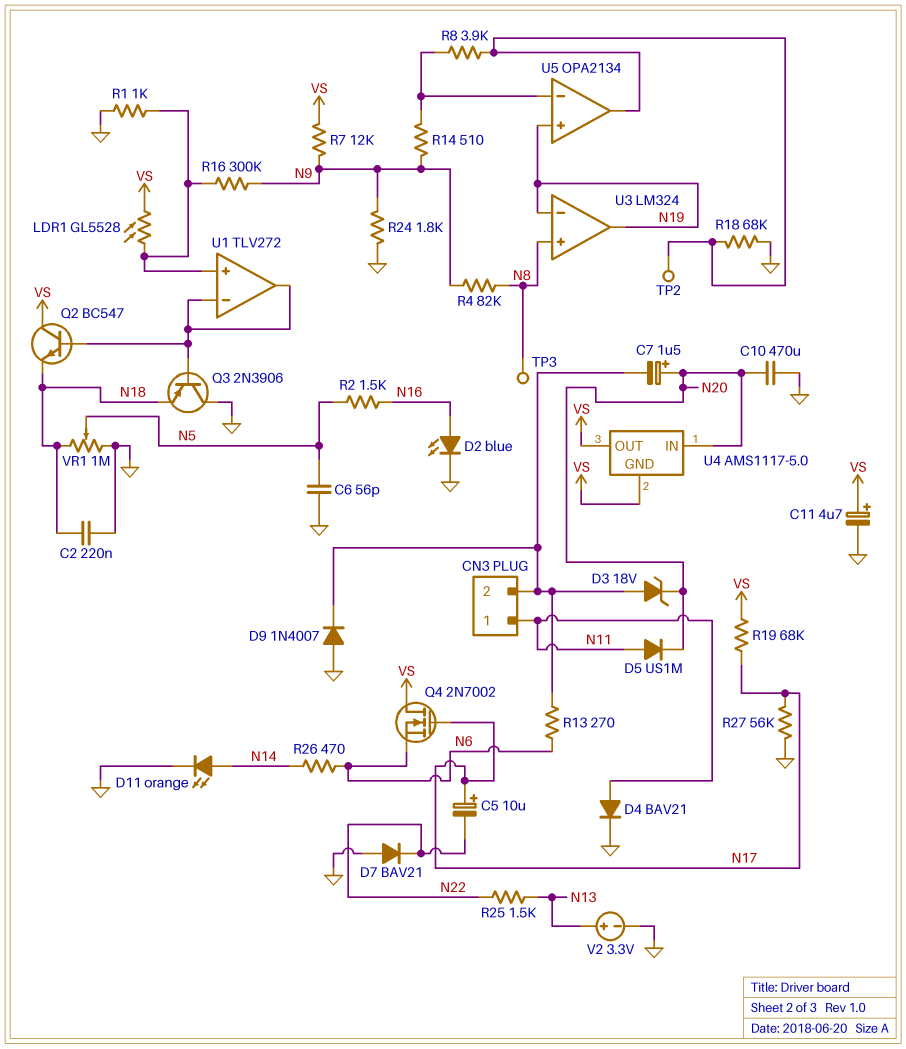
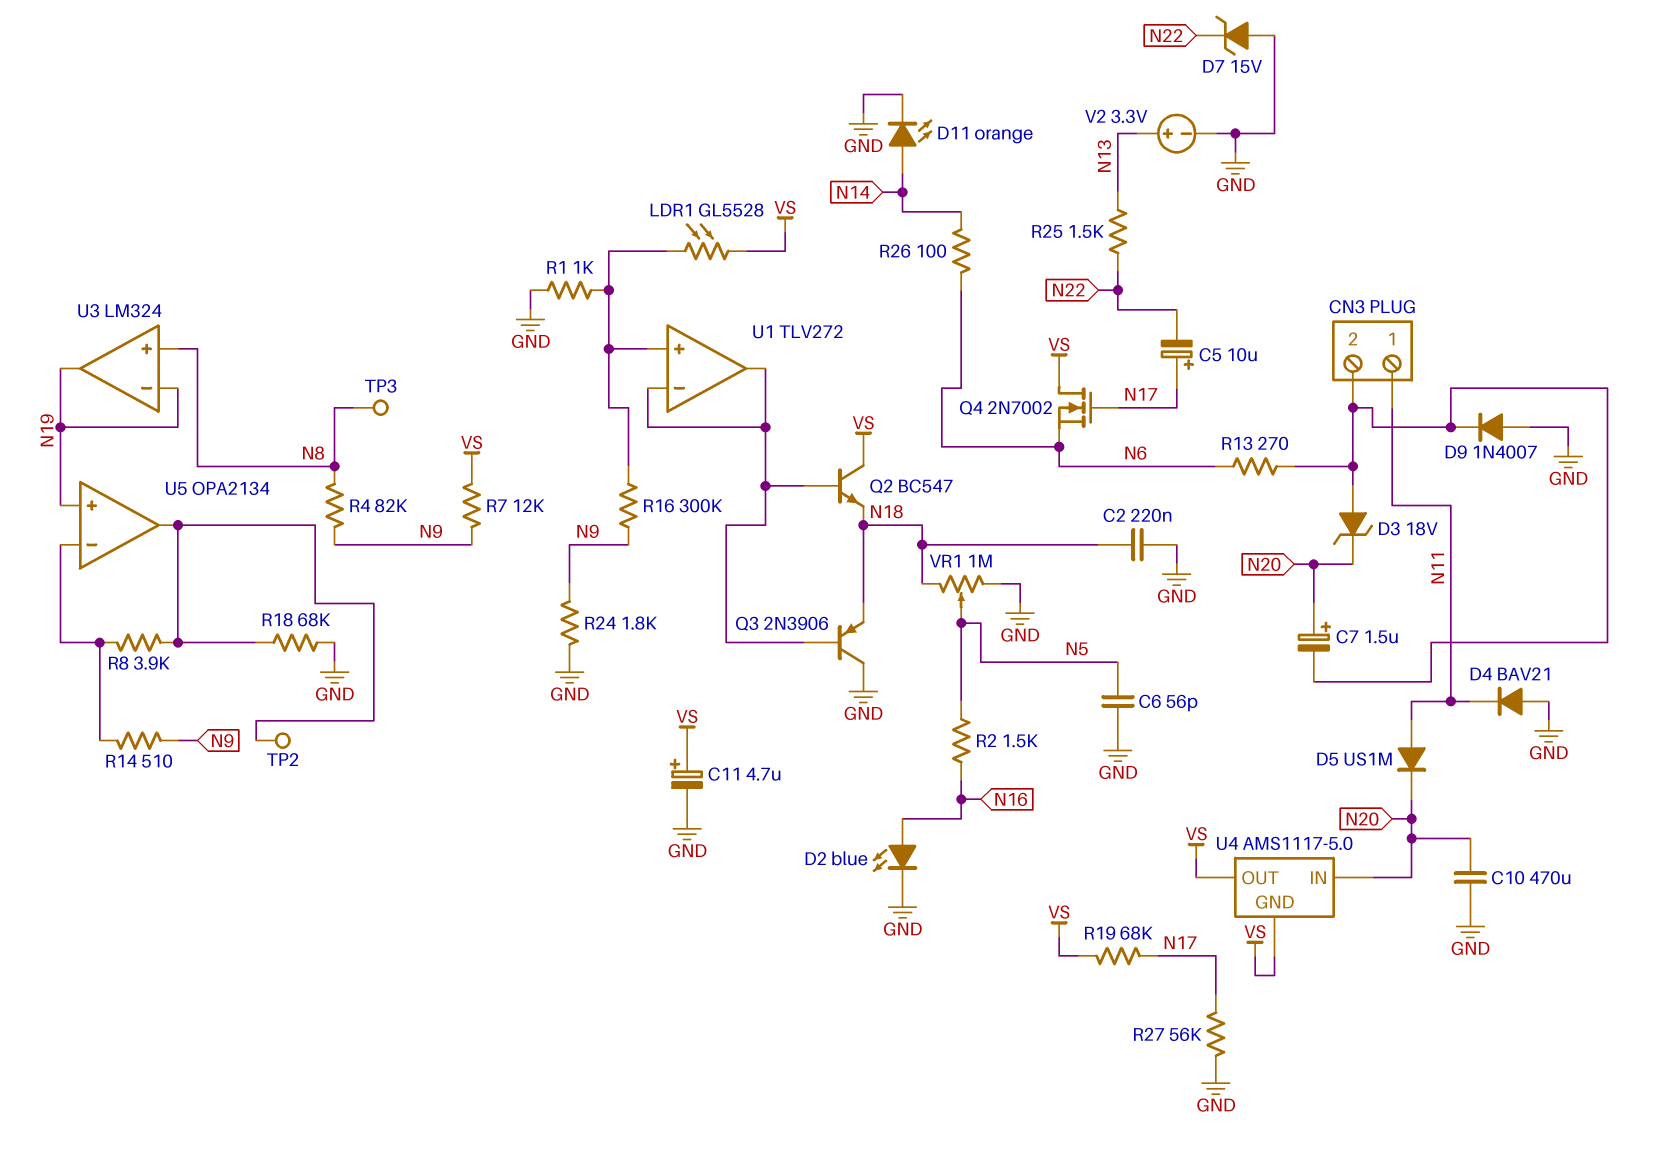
D4: diode BAV21 (A N11, K GND) -> diode BAV21 (A GND, K N11)
D7: diode BAV21 (A GND, K N22) -> zener 15V (A GND, K N22)
R26: 470 (N6, N14) -> 100 (N6, N14)

